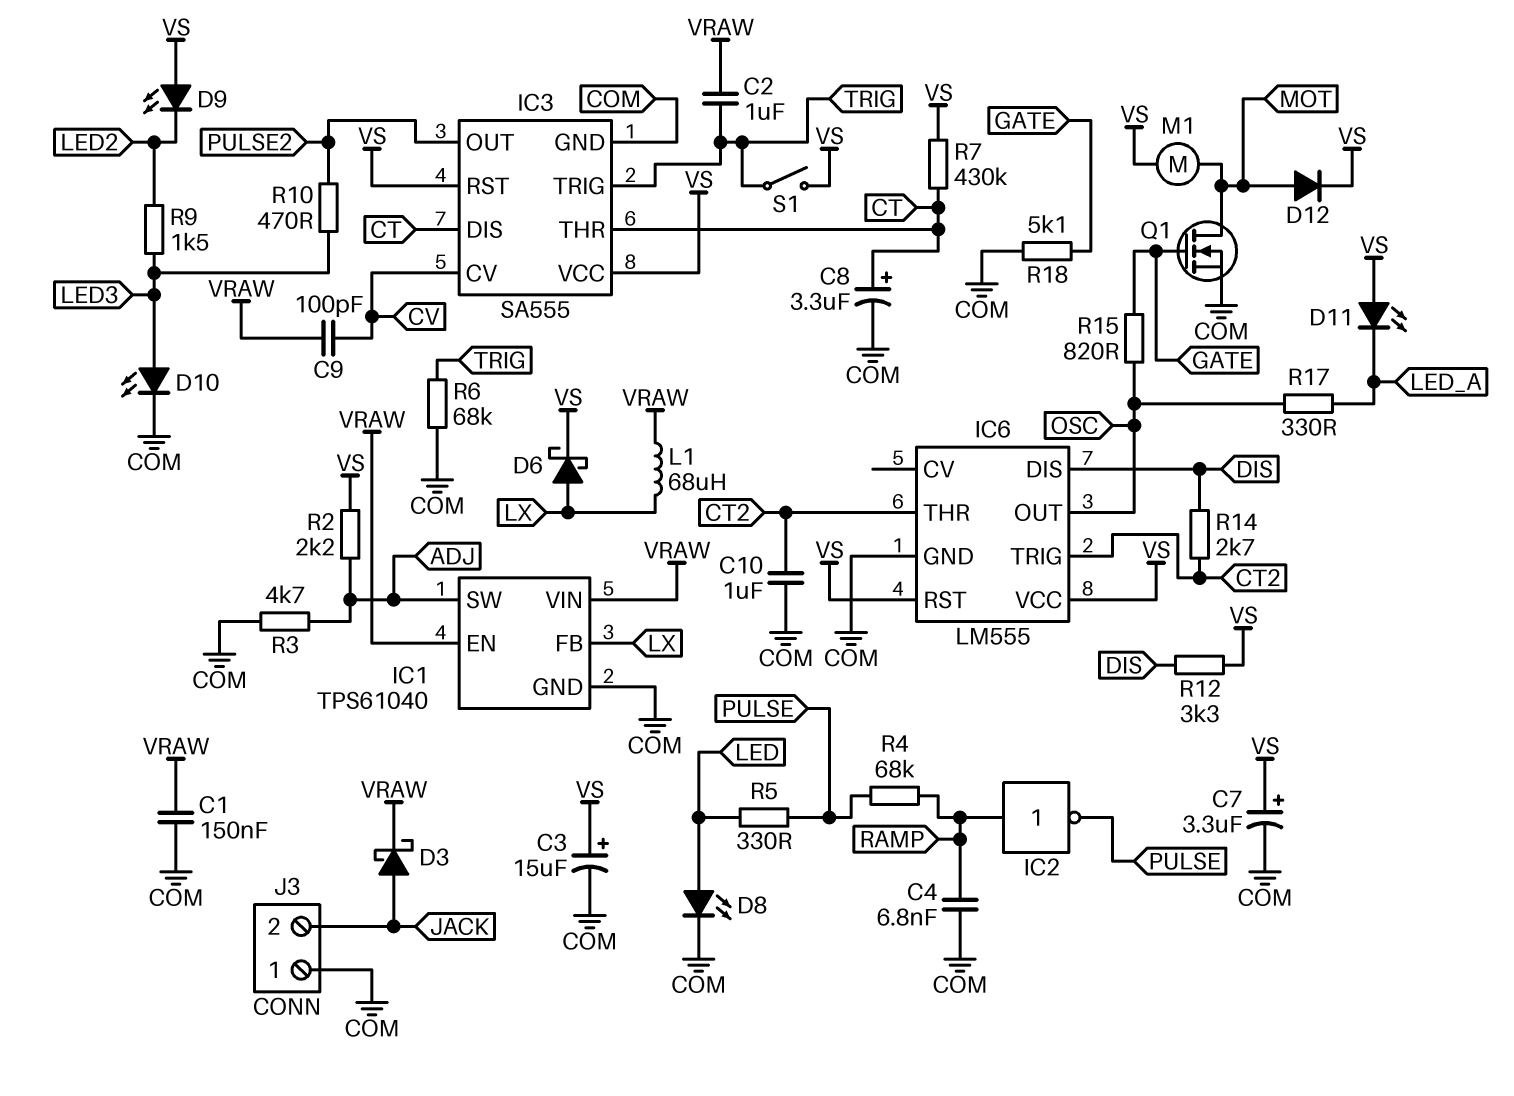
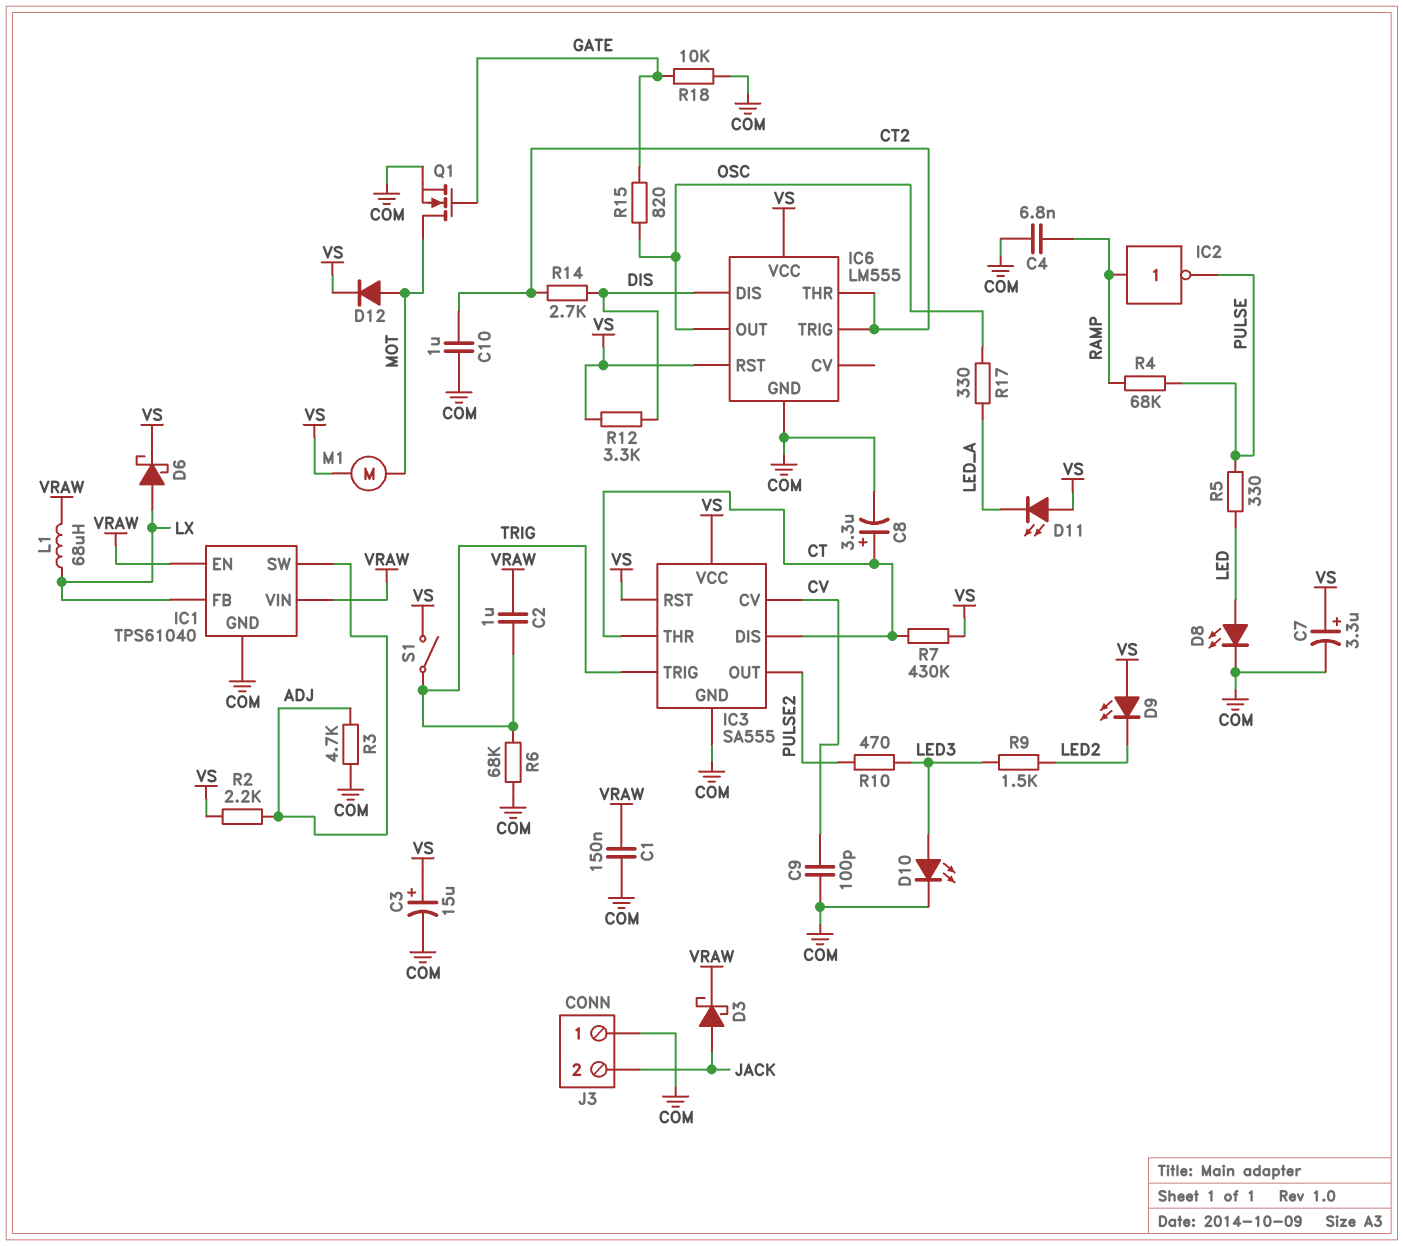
C9: 100pF (CV, VRAW) -> 100pF (COM, CV)
R18: 5.1k (COM, GATE) -> 10k (COM, GATE)

